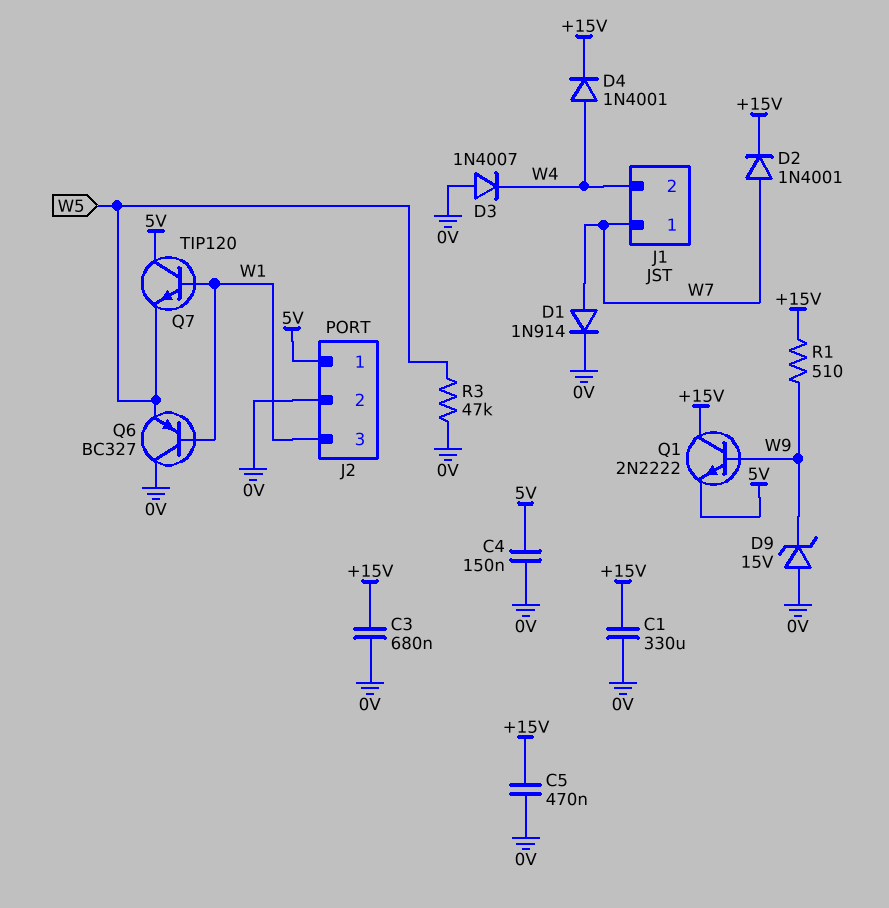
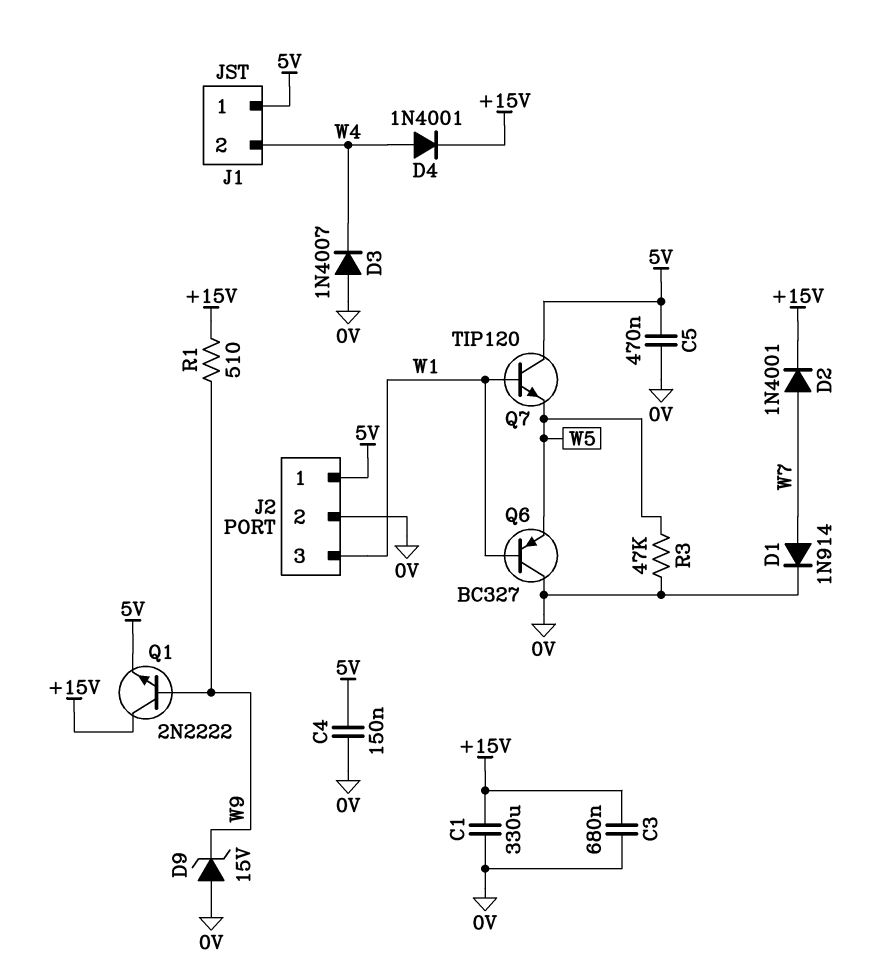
C5: 470nF (+15V, 0V) -> 470nF (0V, 5V)
J1 pin 1: W7 -> 5V

